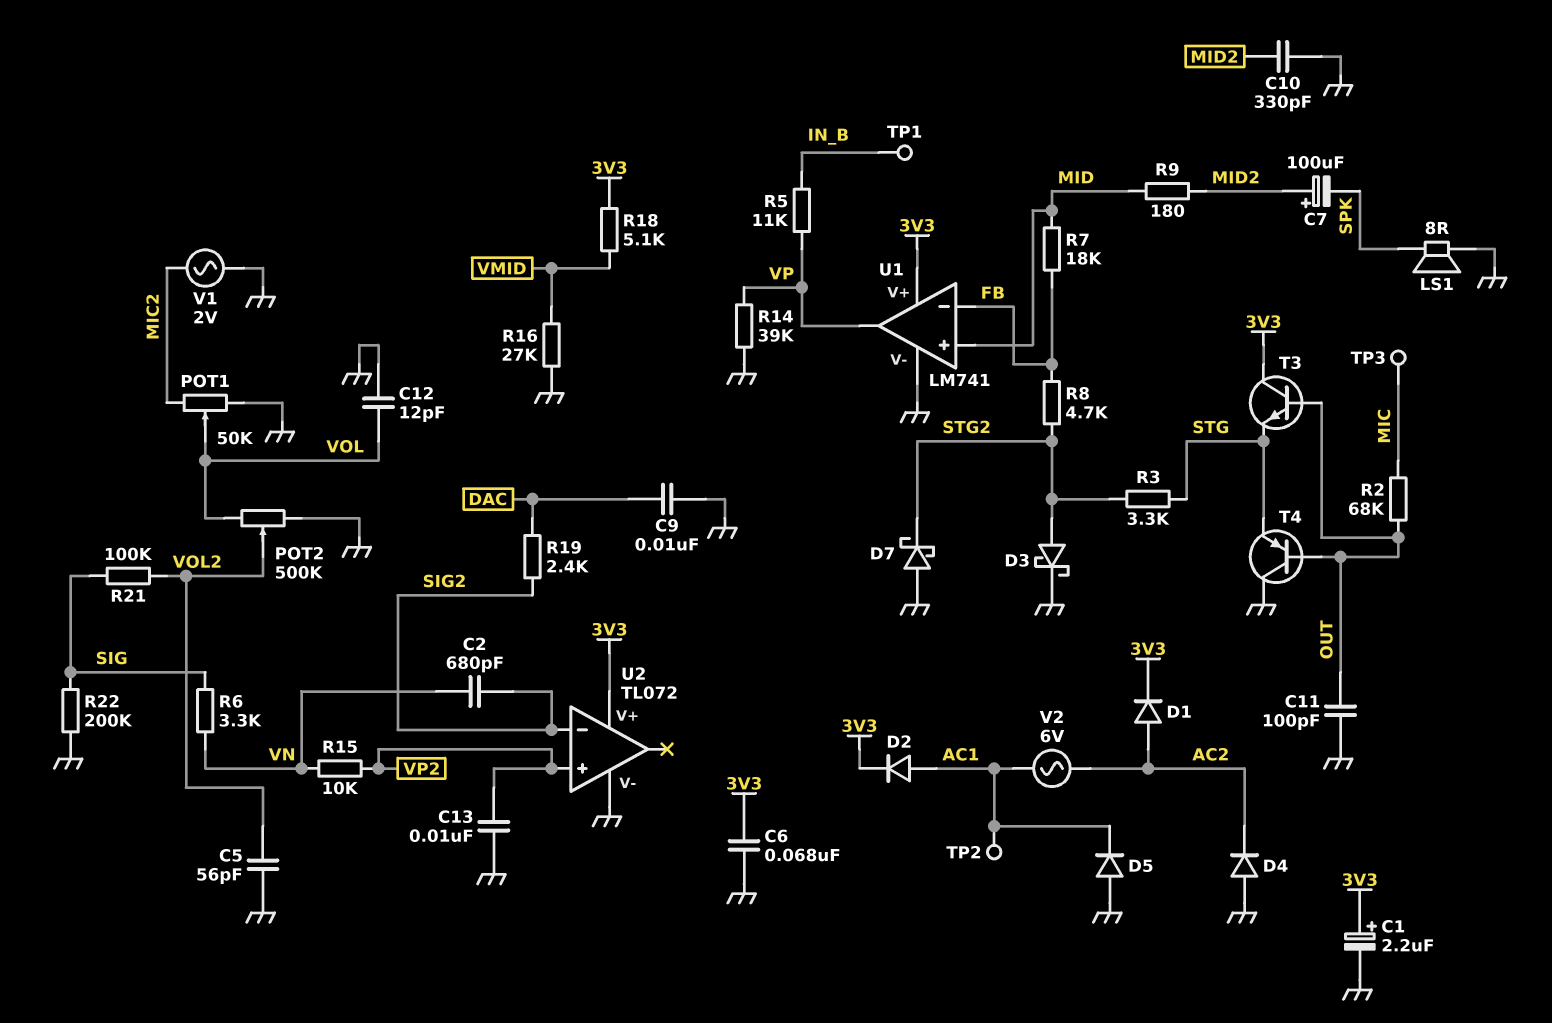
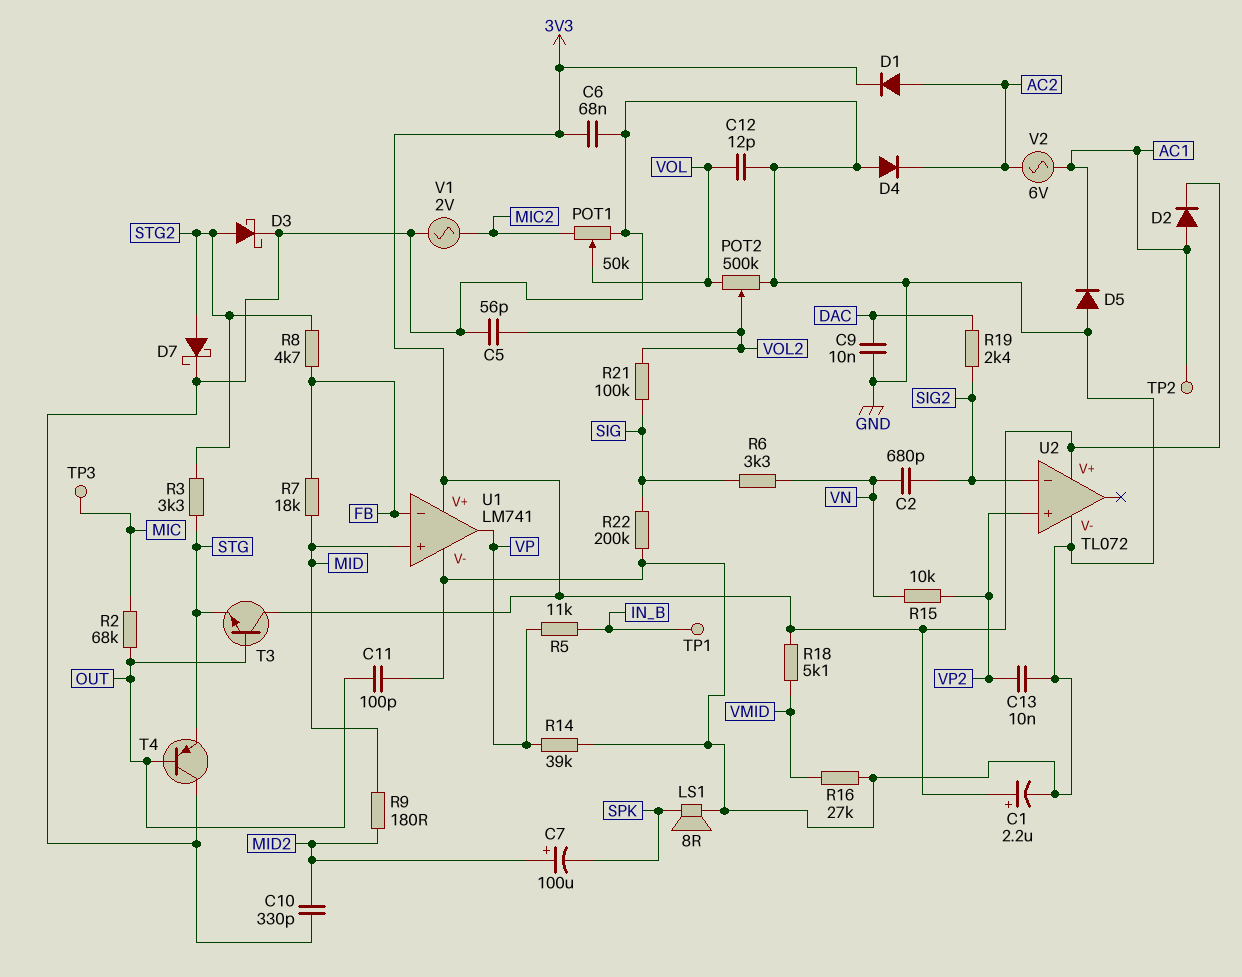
D7: schottky (A GND, K STG2) -> schottky (A STG2, K GND)

